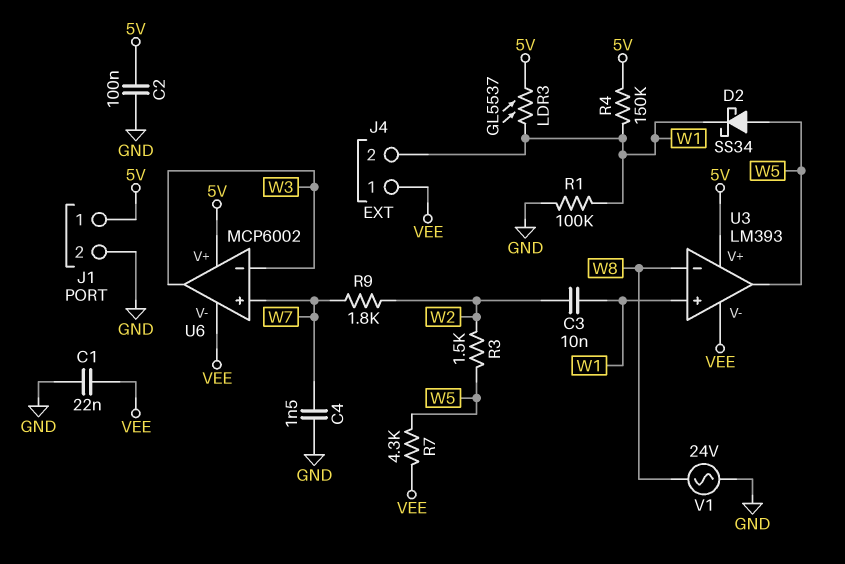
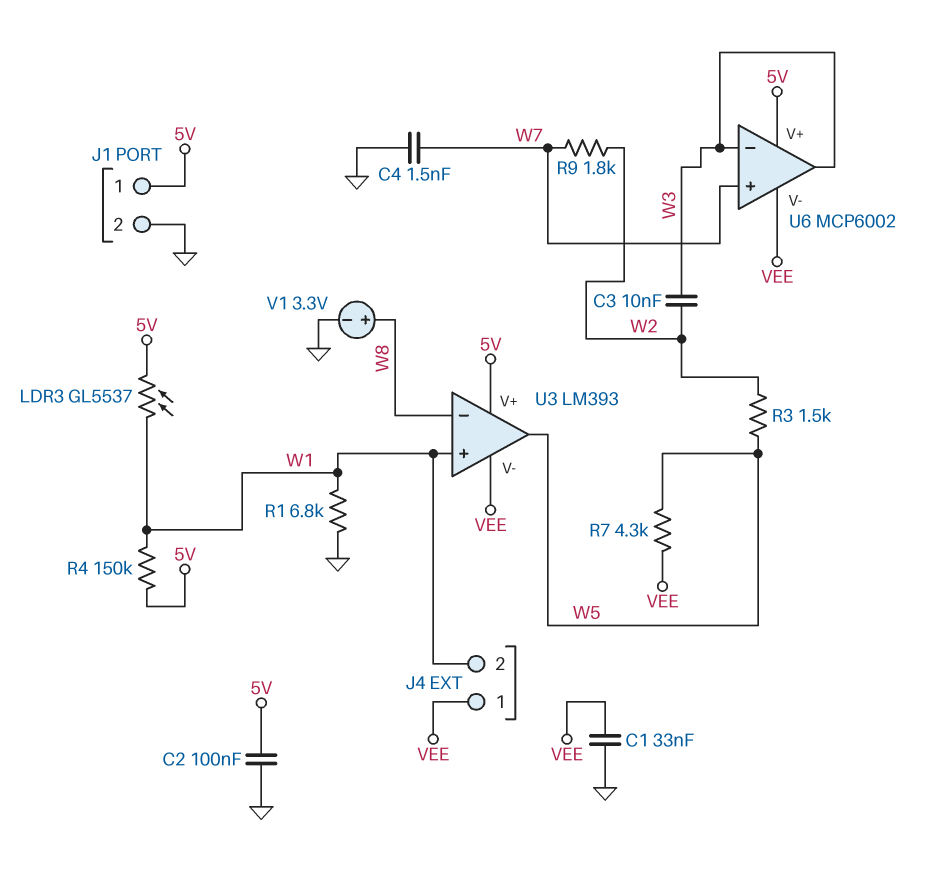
C1: 22nF (GND, VEE) -> 33nF (GND, VEE)
C3: 10nF (W1, W2) -> 10nF (W2, W3)
D2: schottky SS34 (A W5, K W1) -> none
R1: 100k (GND, W1) -> 6.8k (GND, W1)
V1: AC 24V (GND, W8) -> 3.3V (plus W8, minus GND)

